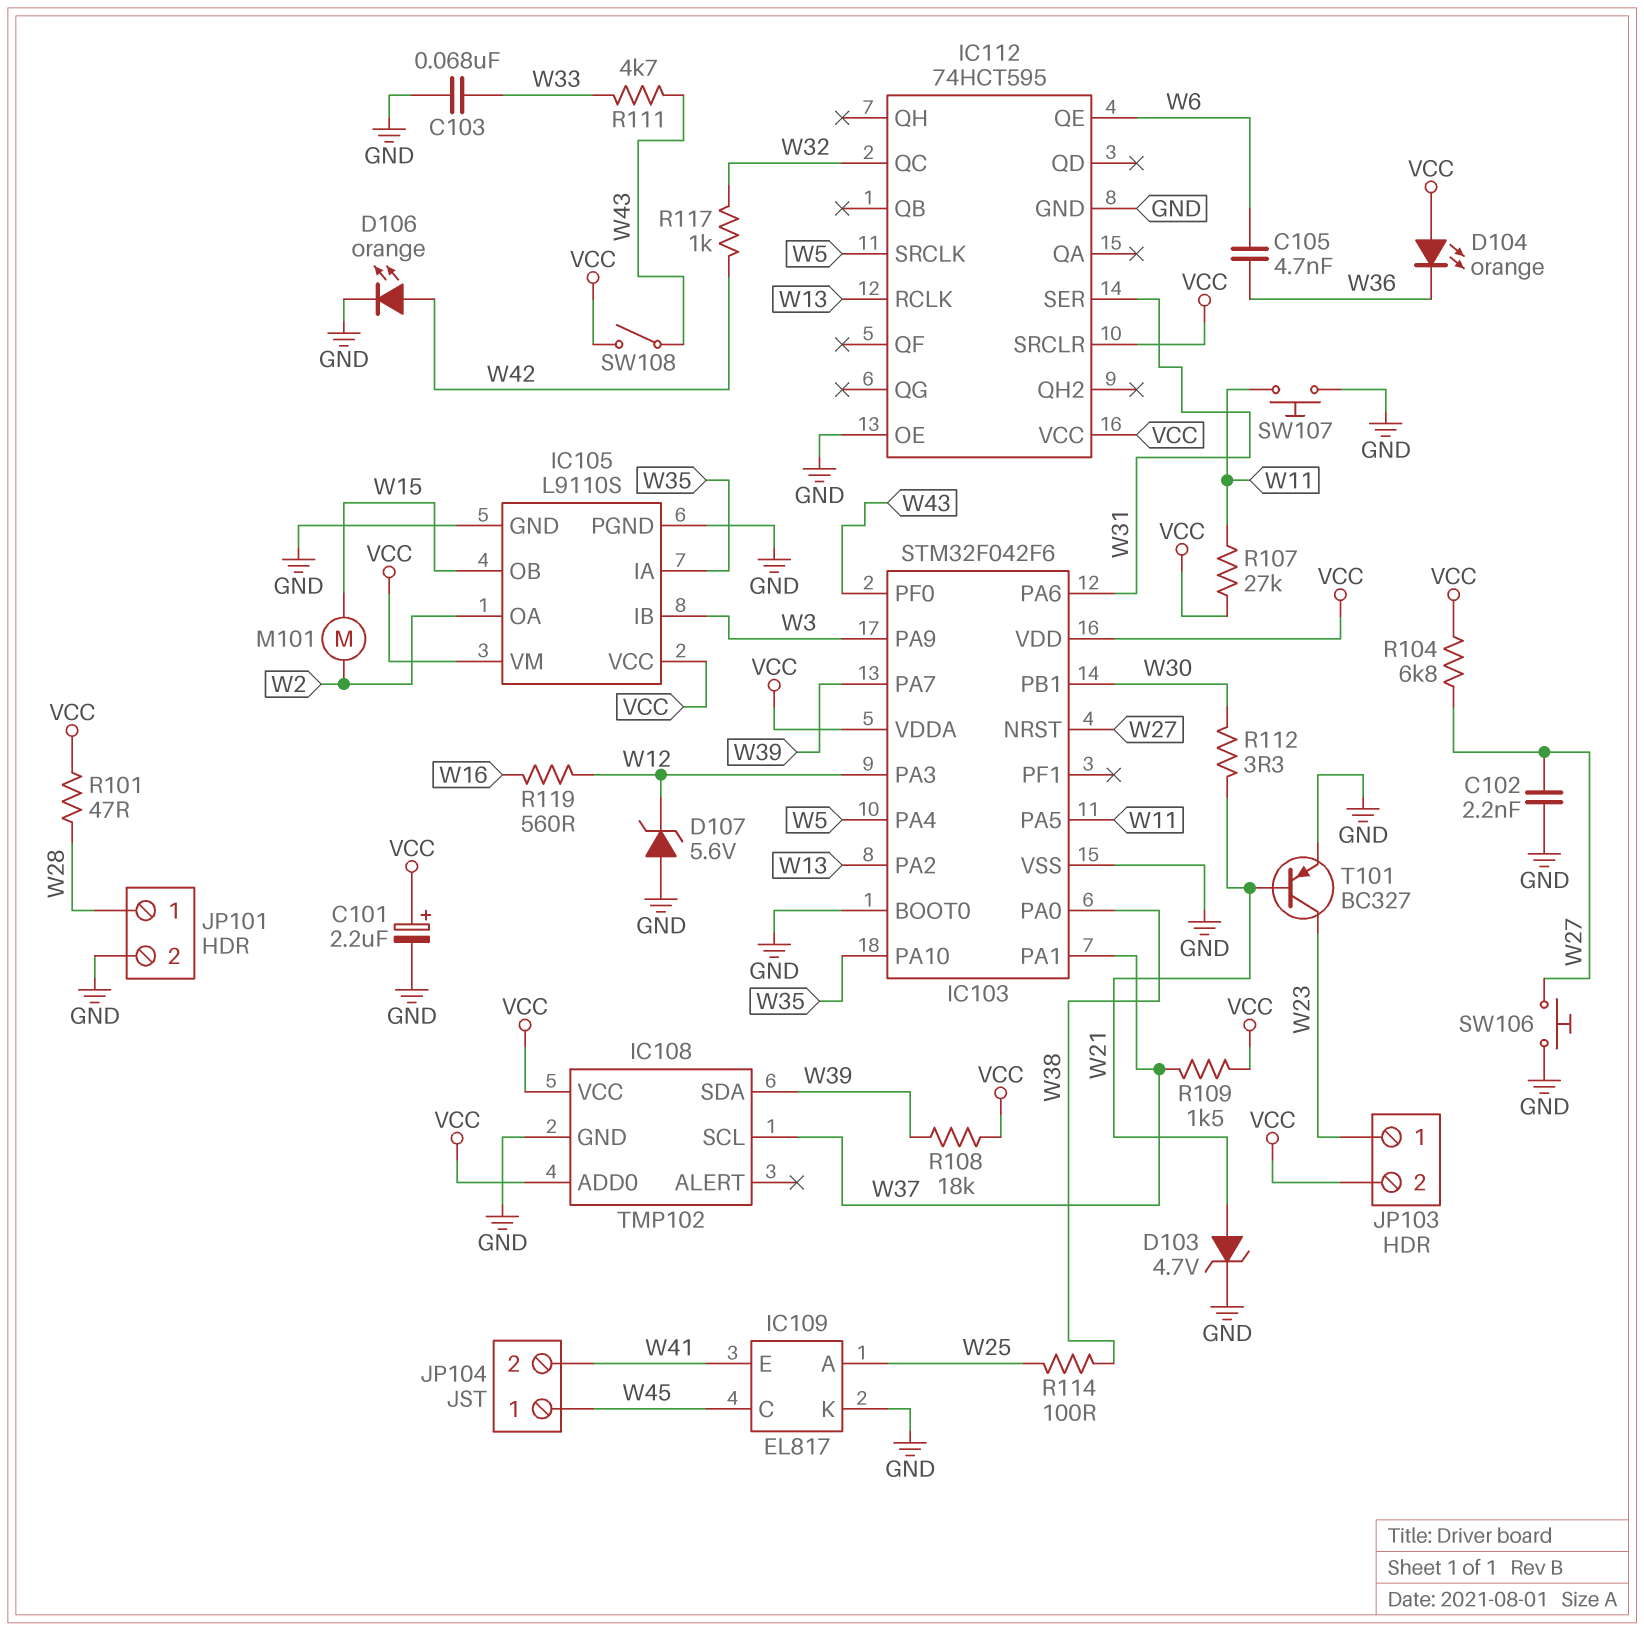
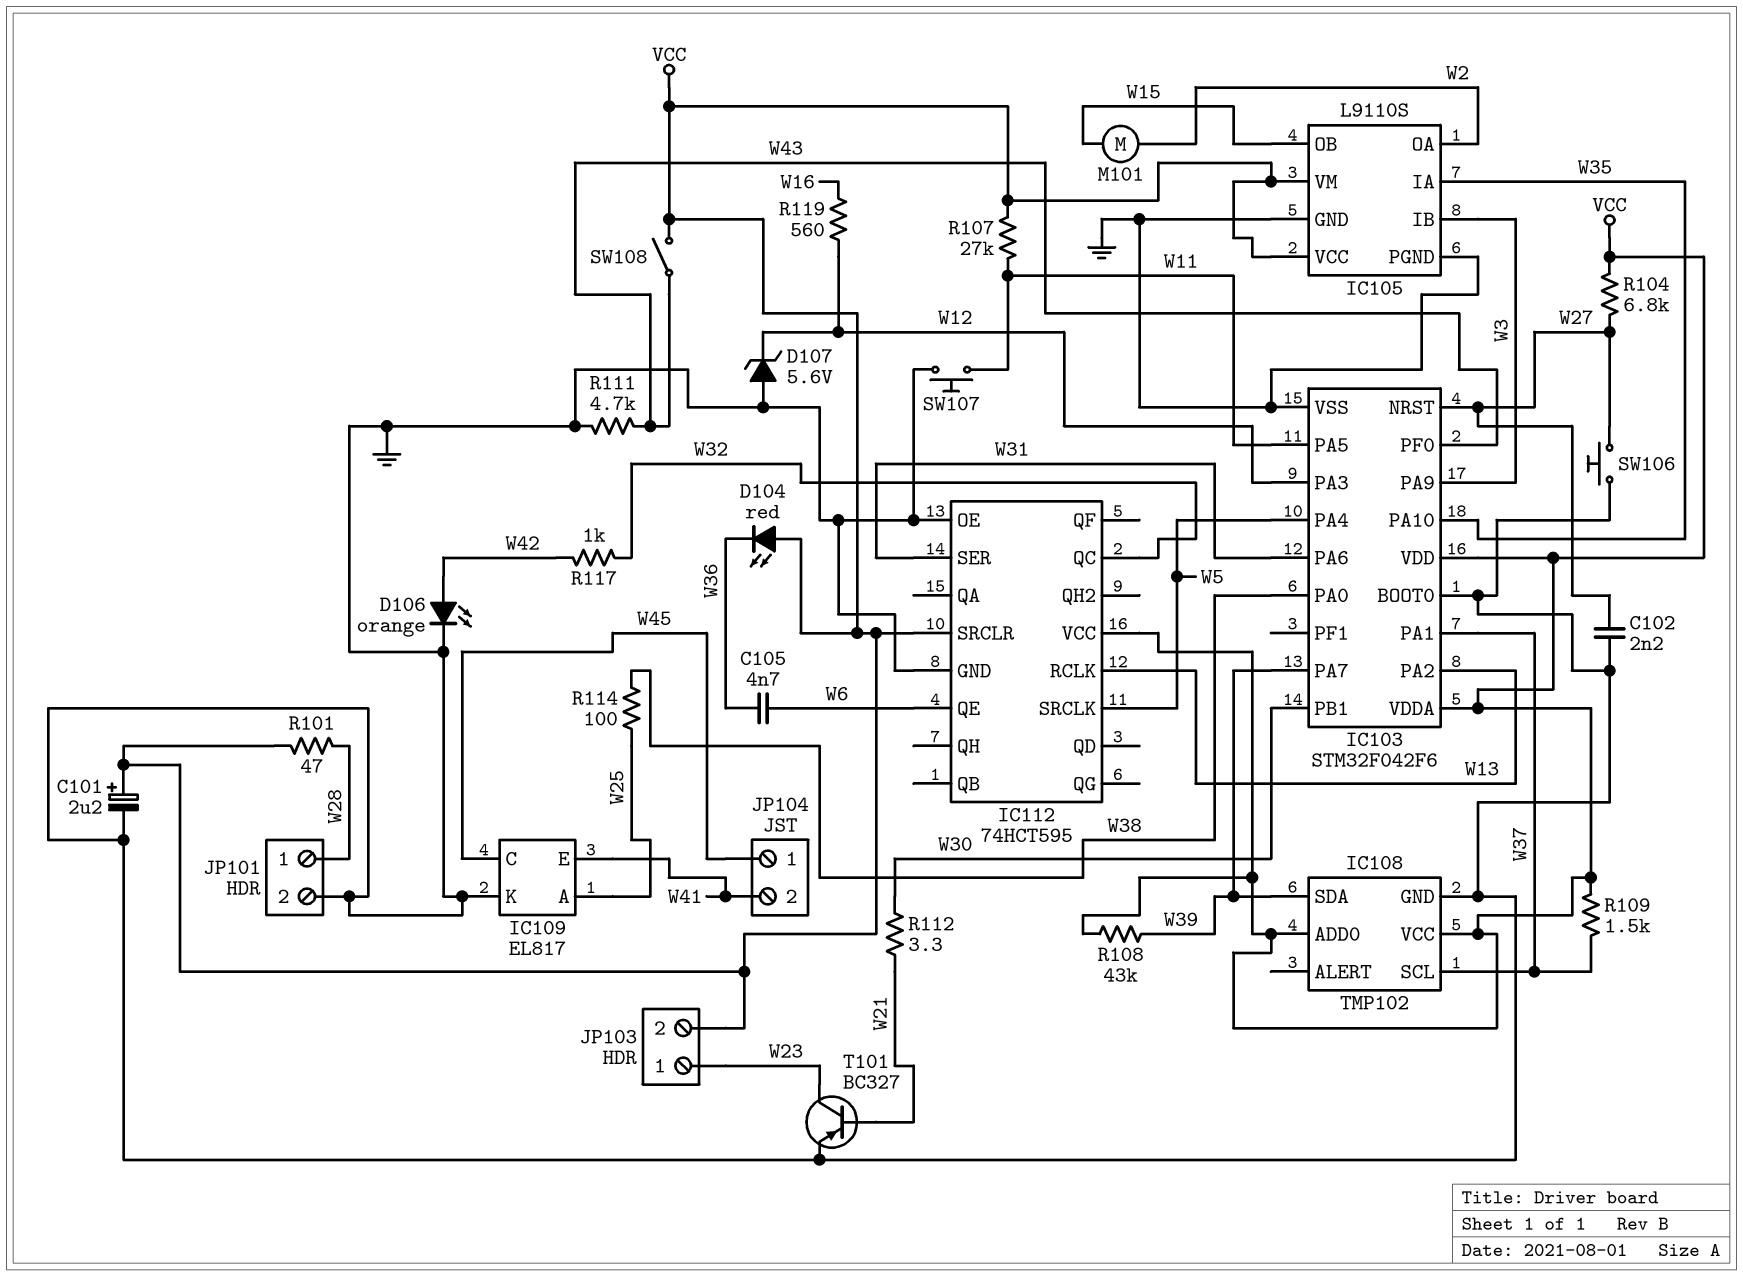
C103: 68nF (GND, W33) -> none
D103: zener 4.7V (A W21, K GND) -> none
D104: LED orange (A VCC, K W36) -> LED red (A VCC, K W36)
R108: 18k (VCC, W39) -> 43k (VCC, W39)
R111: 4.7k (W33, W43) -> 4.7k (GND, W43)

